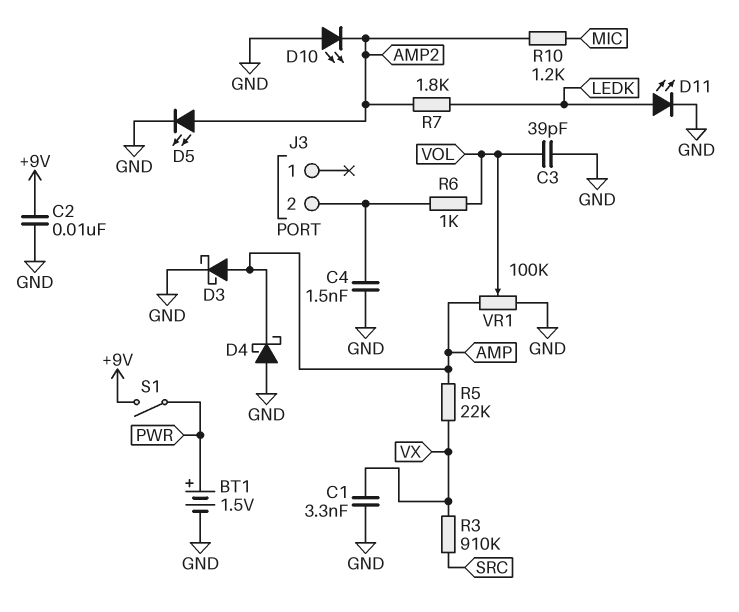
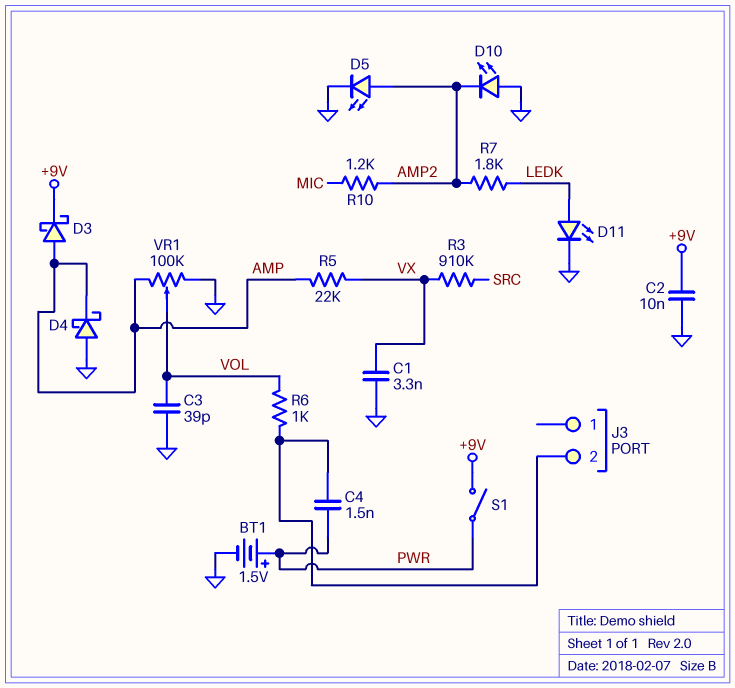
C4: 1.5nF (GND, J3/2) -> 1.5nF (J3/2, PWR)
D3: schottky (A AMP, K GND) -> schottky (A AMP, K +9V)

